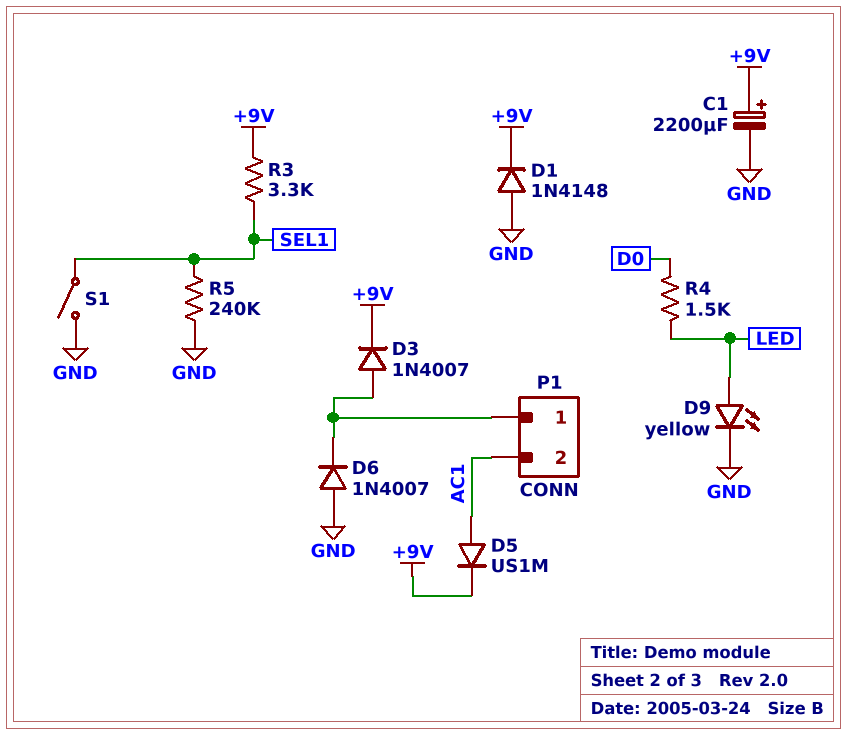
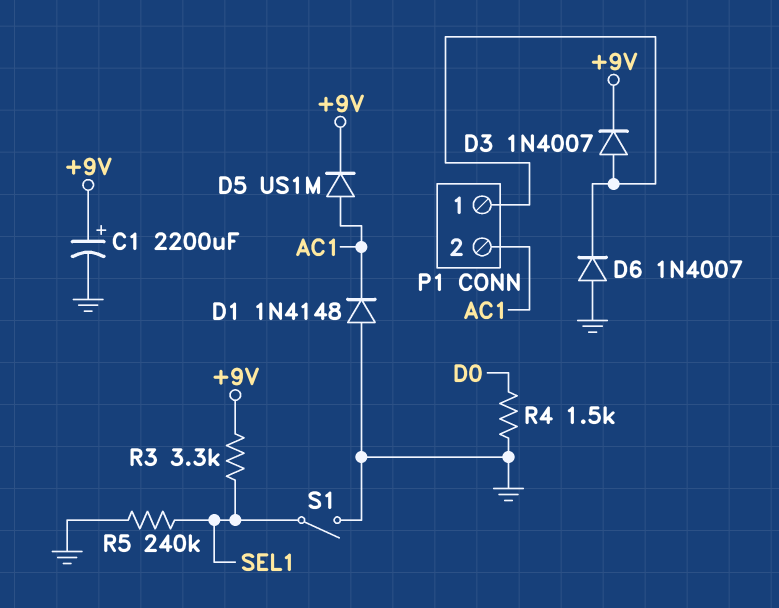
D1: diode 1N4148 (A GND, K +9V) -> diode 1N4148 (A GND, K AC1)
D9: LED yellow (A LED, K GND) -> none
R4: 1.5k (D0, LED) -> 1.5k (D0, GND)

